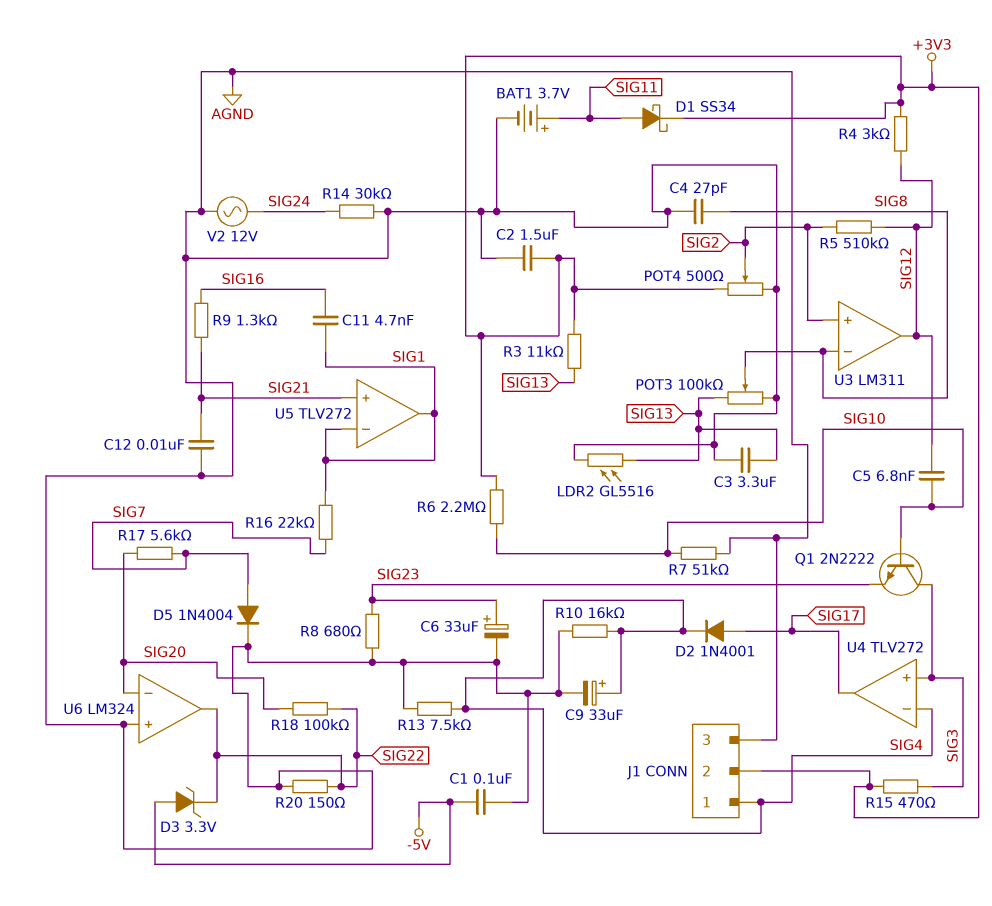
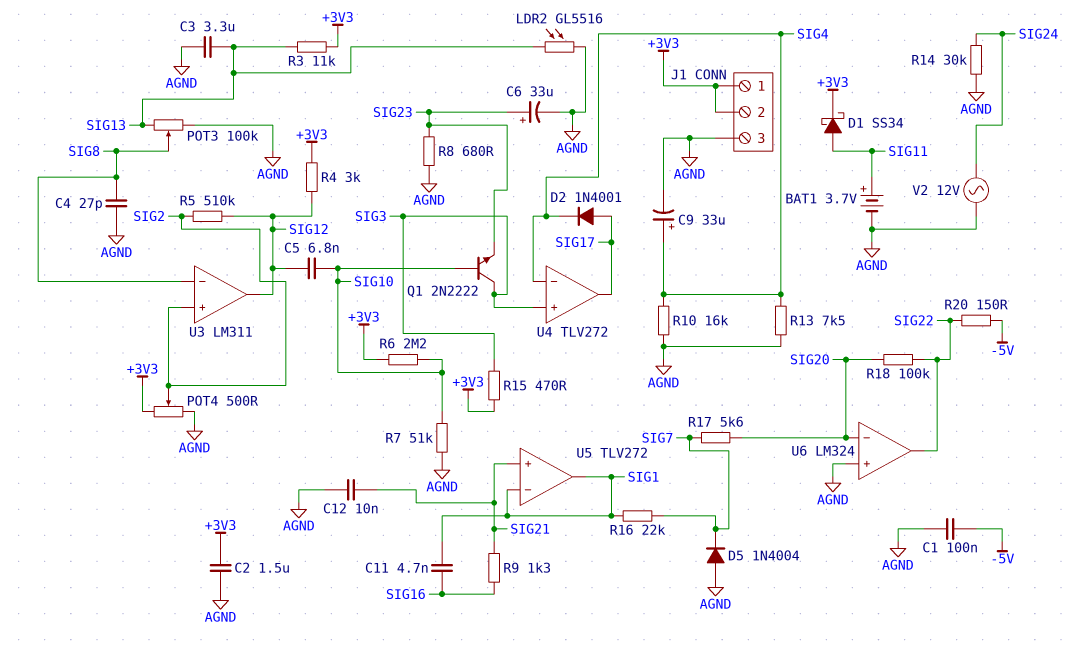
D3: zener 3.3V (A -5V, K SIG22) -> none
D5: diode 1N4004 (A SIG7, K AGND) -> diode 1N4004 (A AGND, K SIG7)
J1 pin 1: SIG4 -> +3V3
R20: 150 (AGND, SIG22) -> 150 (-5V, SIG22)

